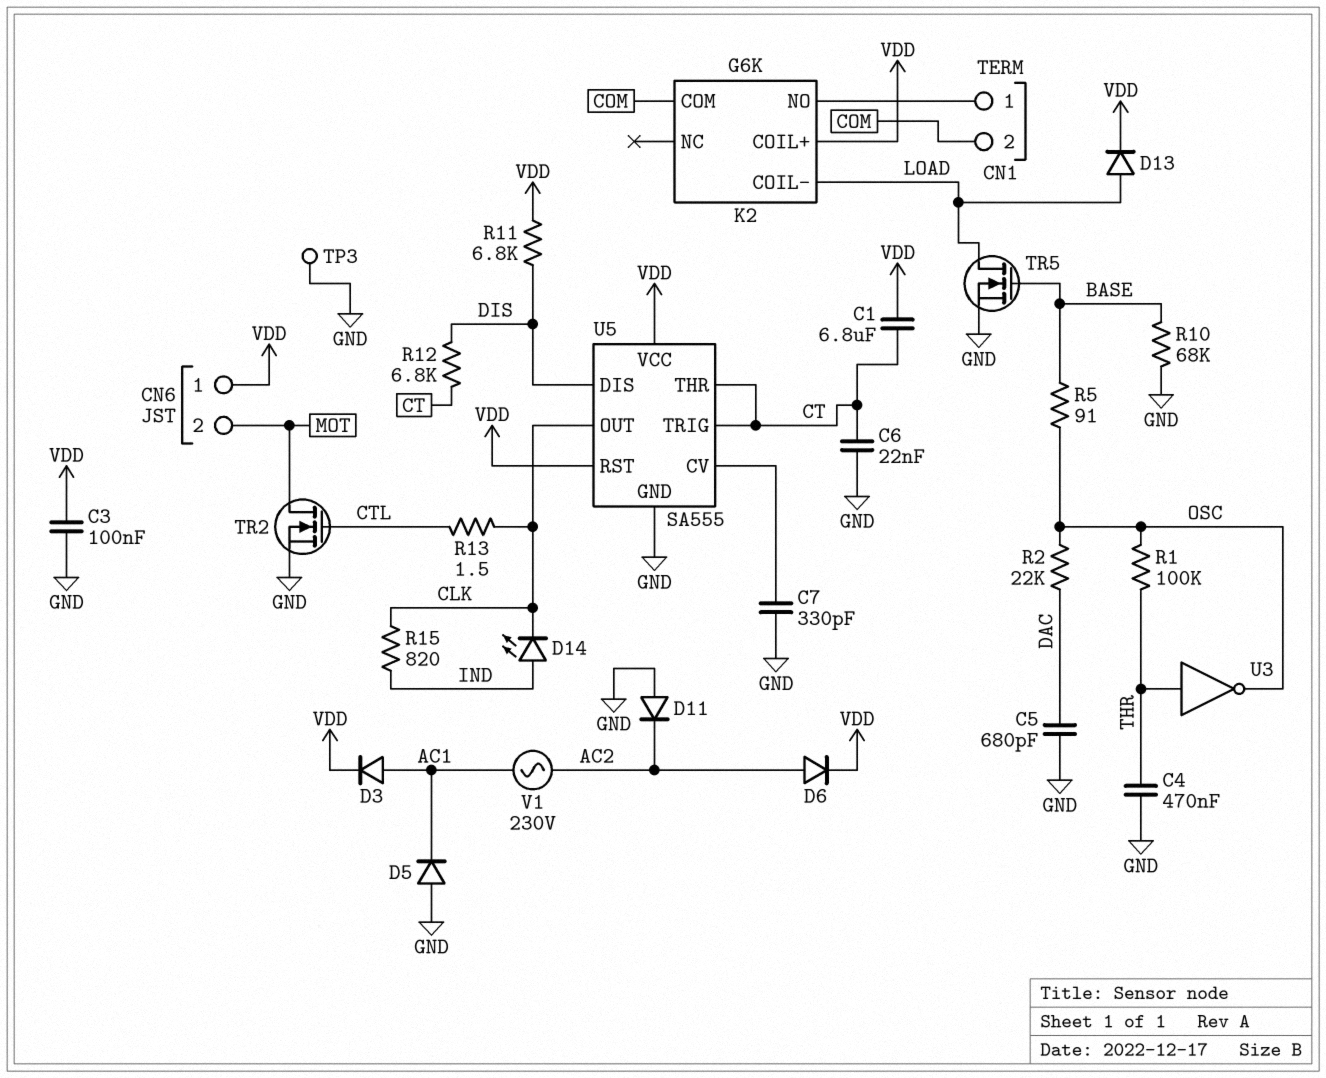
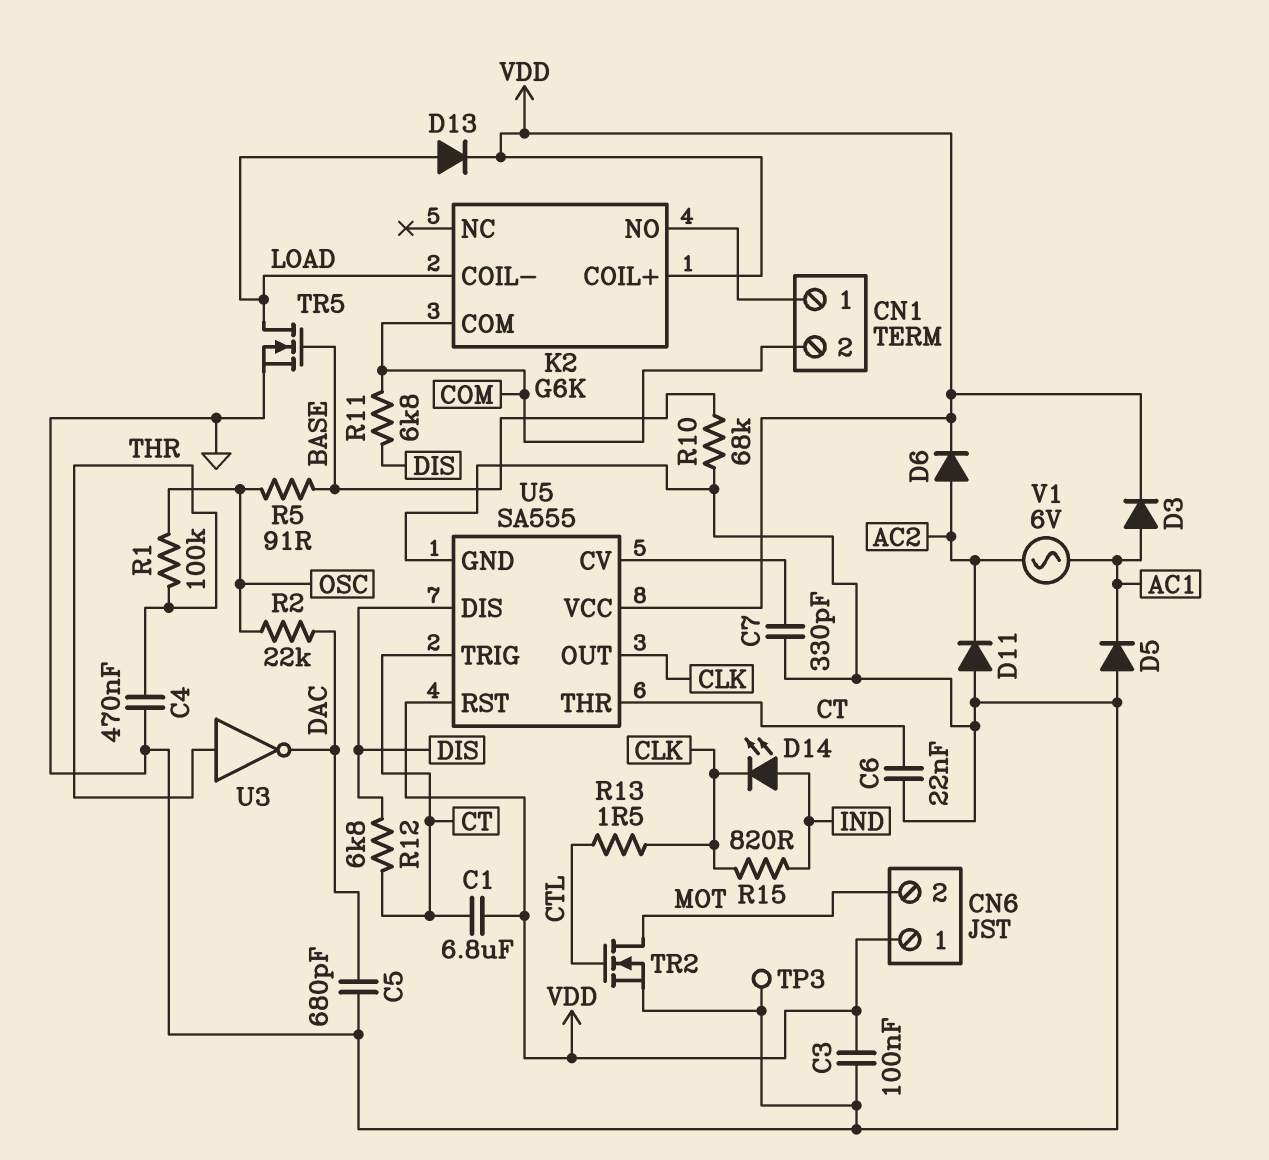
R11: 6.8k (DIS, VDD) -> 6.8k (COM, DIS)
U3: NOT (in THR, out OSC) -> NOT (in THR, out DAC)
V1: AC 230V (AC1, AC2) -> AC 6V (AC1, AC2)

